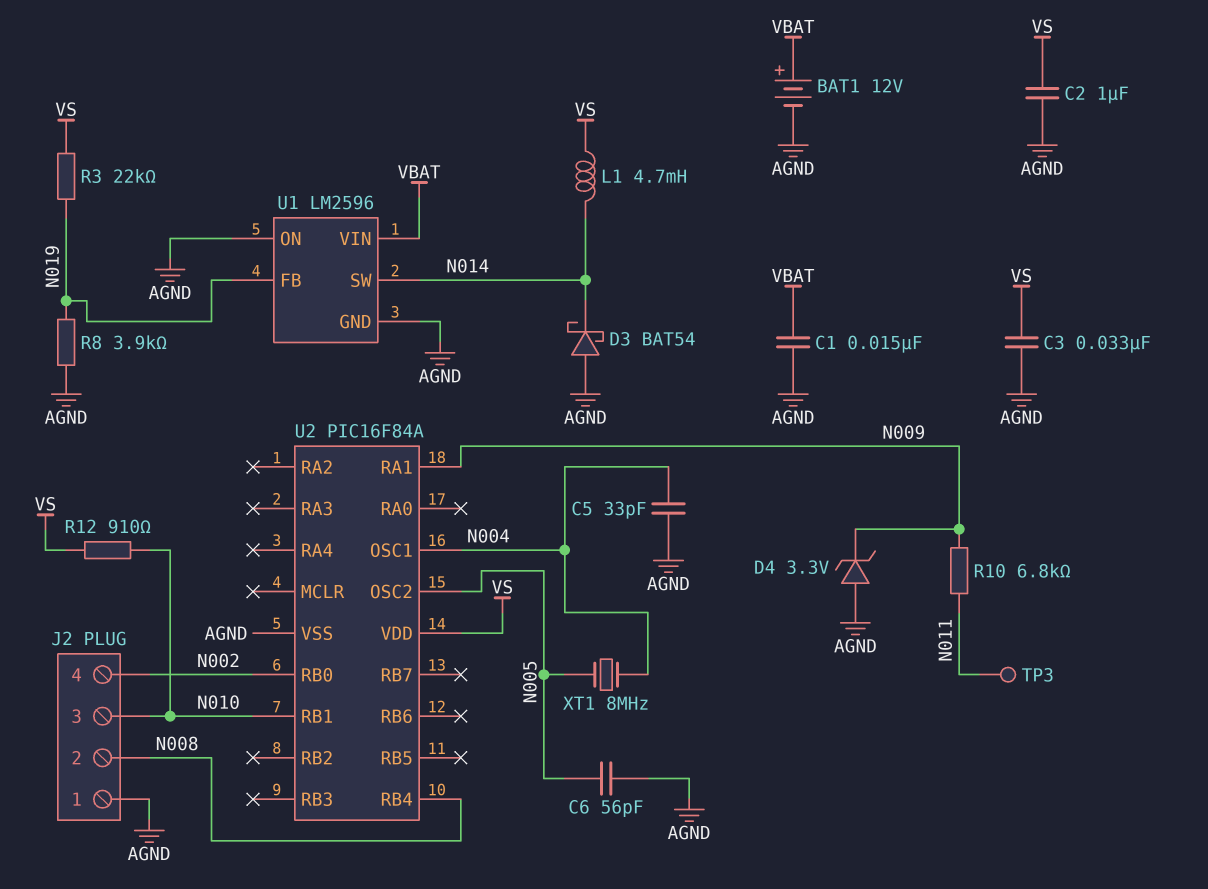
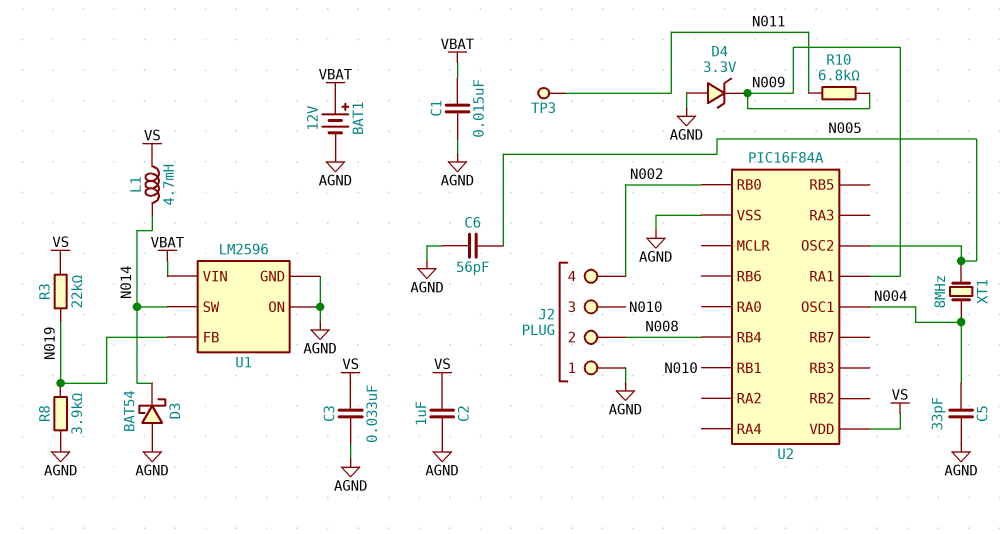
R12: 910 (N010, VS) -> none

